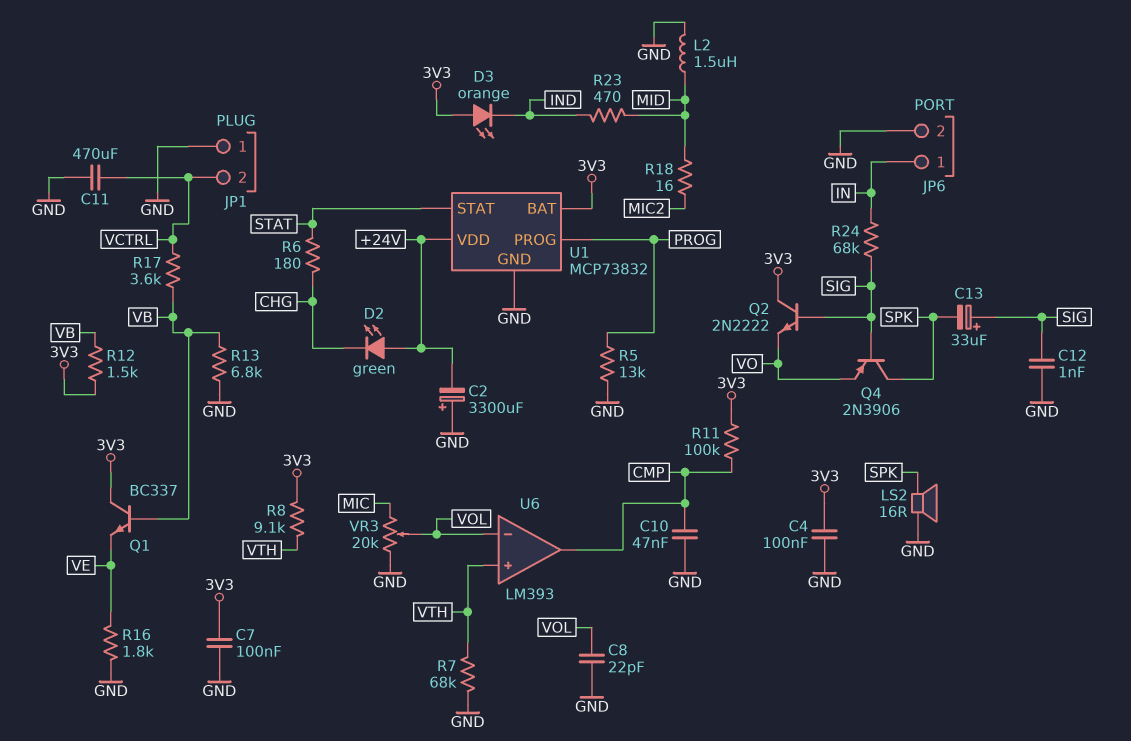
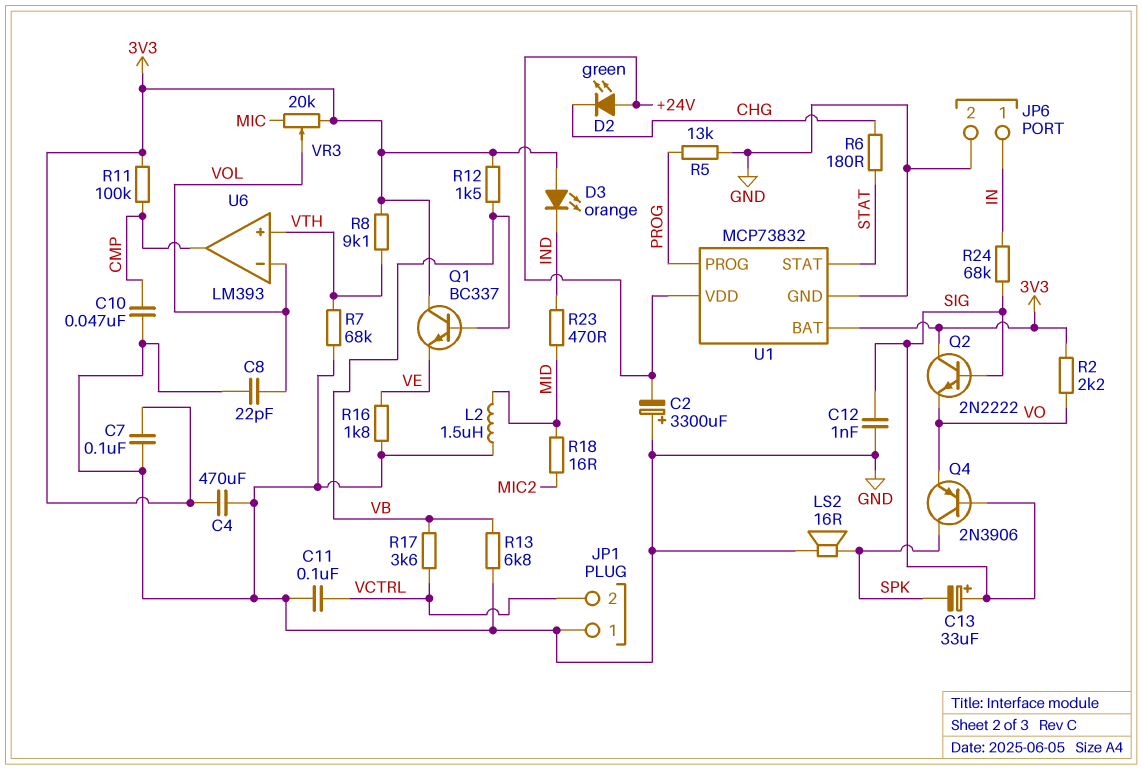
C4: 100nF (3V3, GND) -> 470uF (3V3, GND)
C11: 470uF (GND, VCTRL) -> 100nF (GND, VCTRL)
R2: none -> 2.2k (3V3, VO)
VR3: 20k (GND, MIC, wiper VOL) -> 20k (3V3, MIC, wiper VOL)

